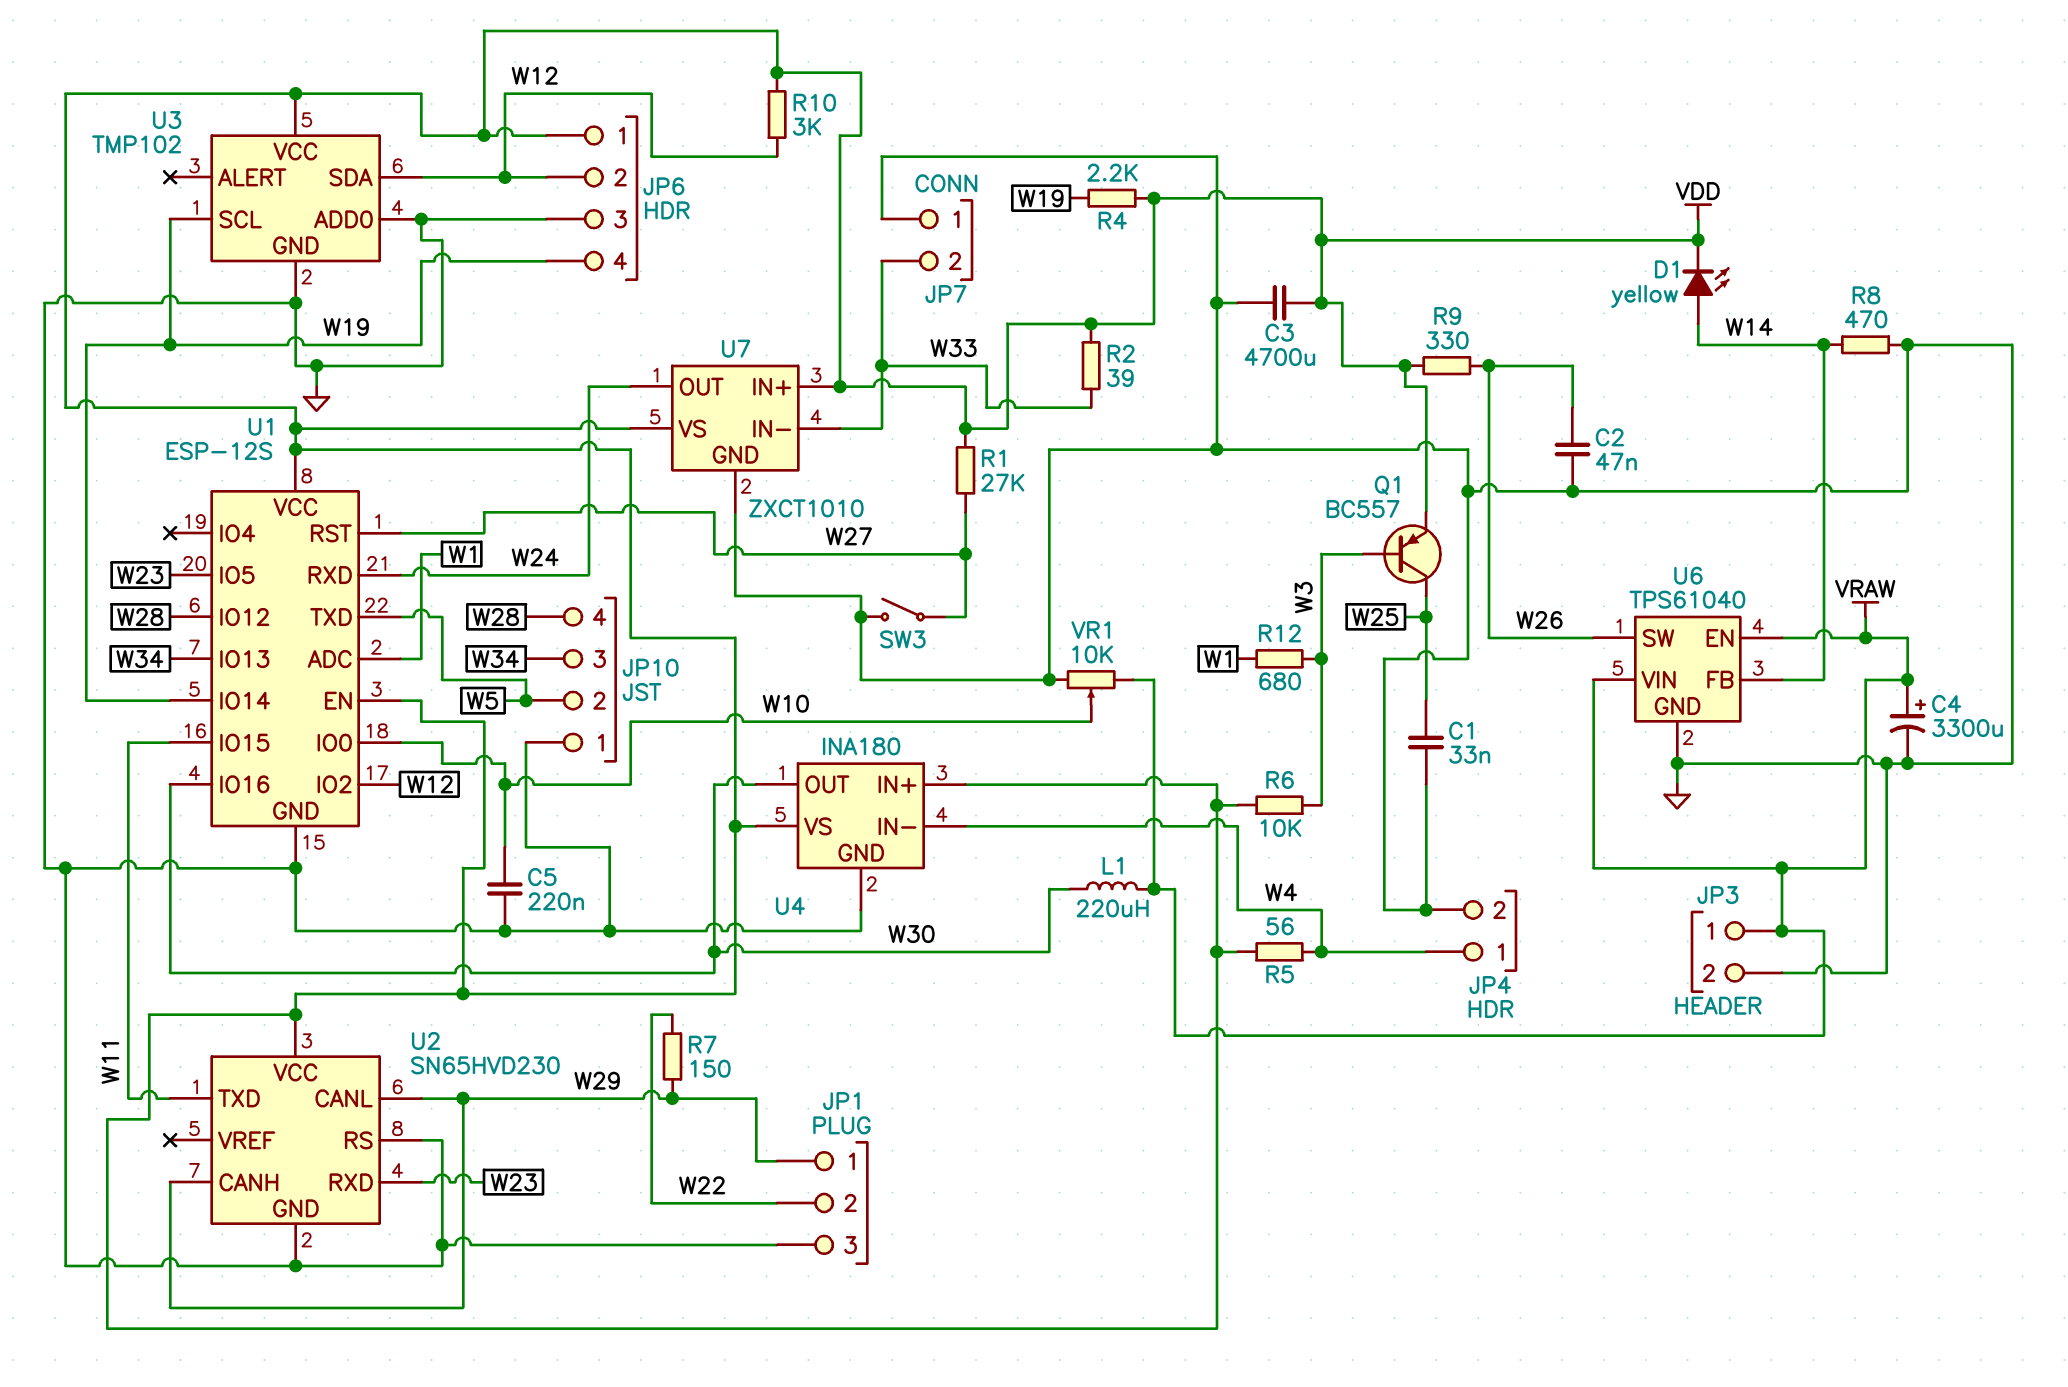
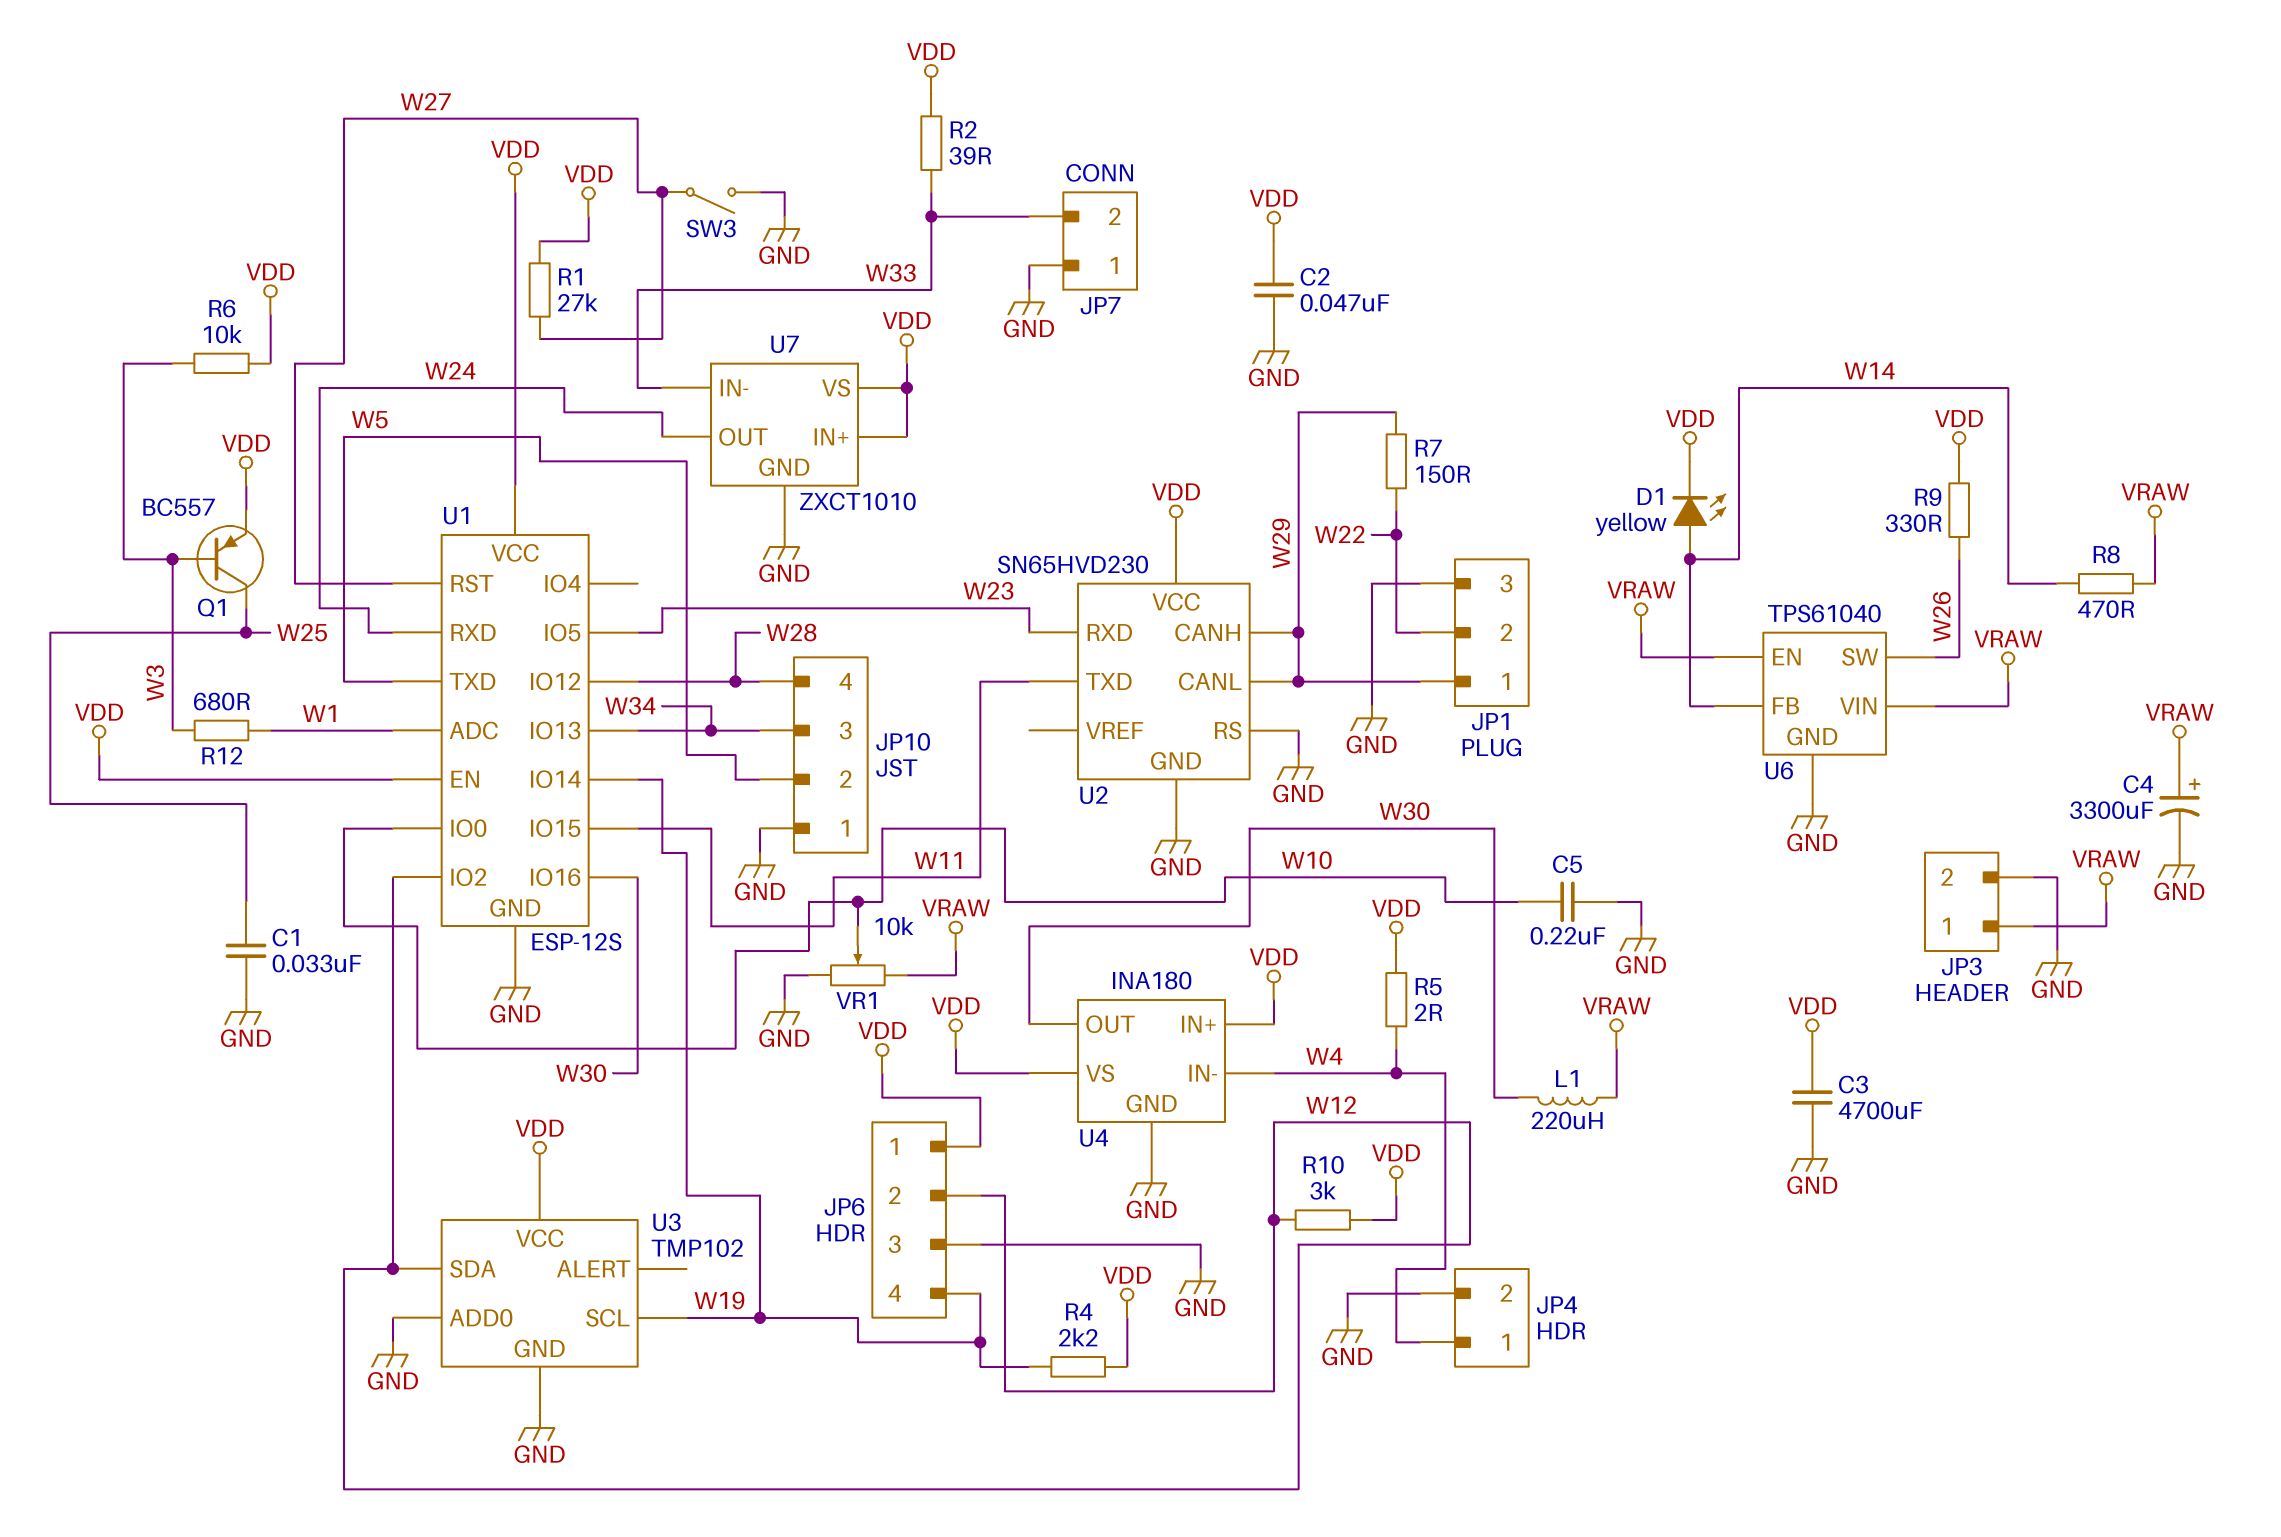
C2: 47nF (GND, W26) -> 47nF (GND, VDD)
R5: 56 (VDD, W4) -> 2 (VDD, W4)
R8: 470 (GND, W14) -> 470 (VRAW, W14)

